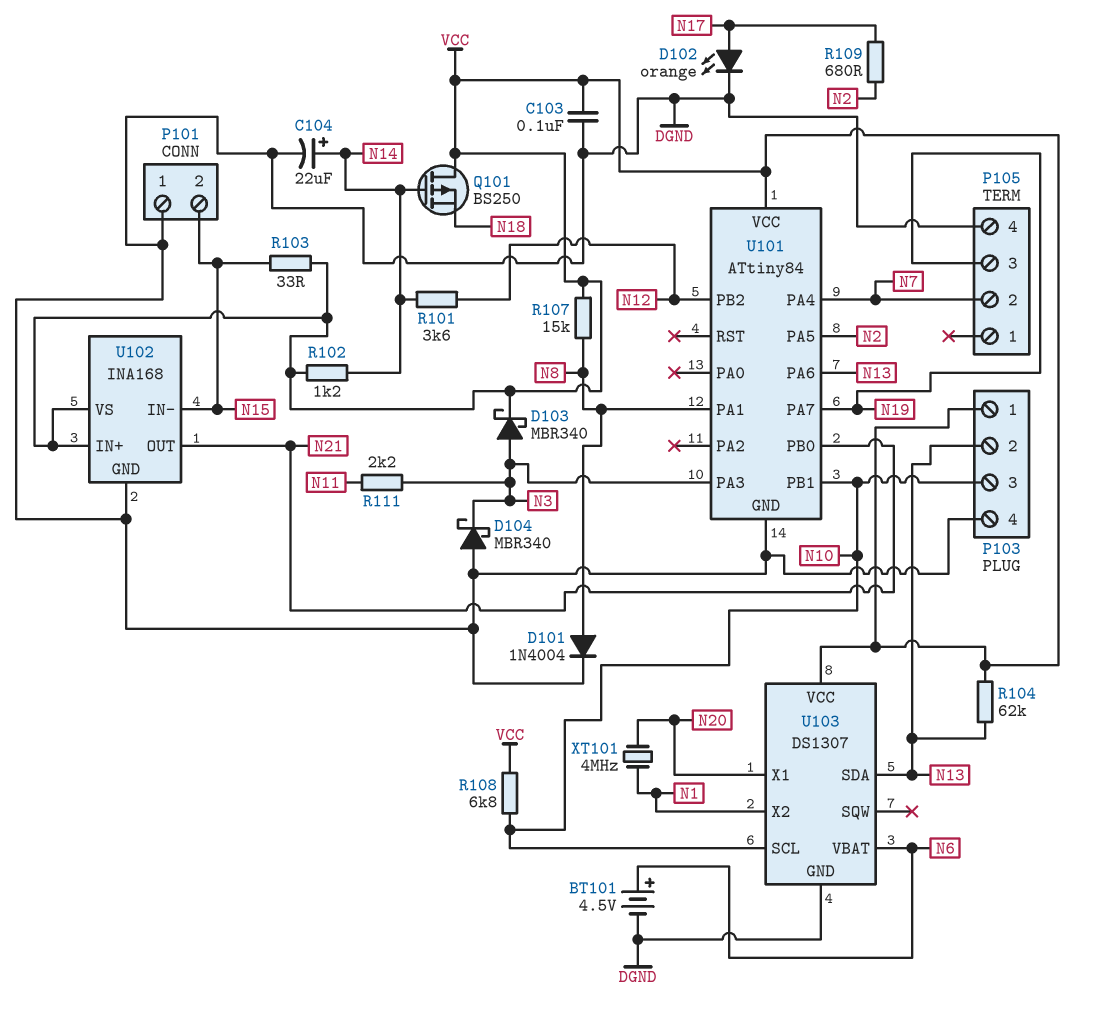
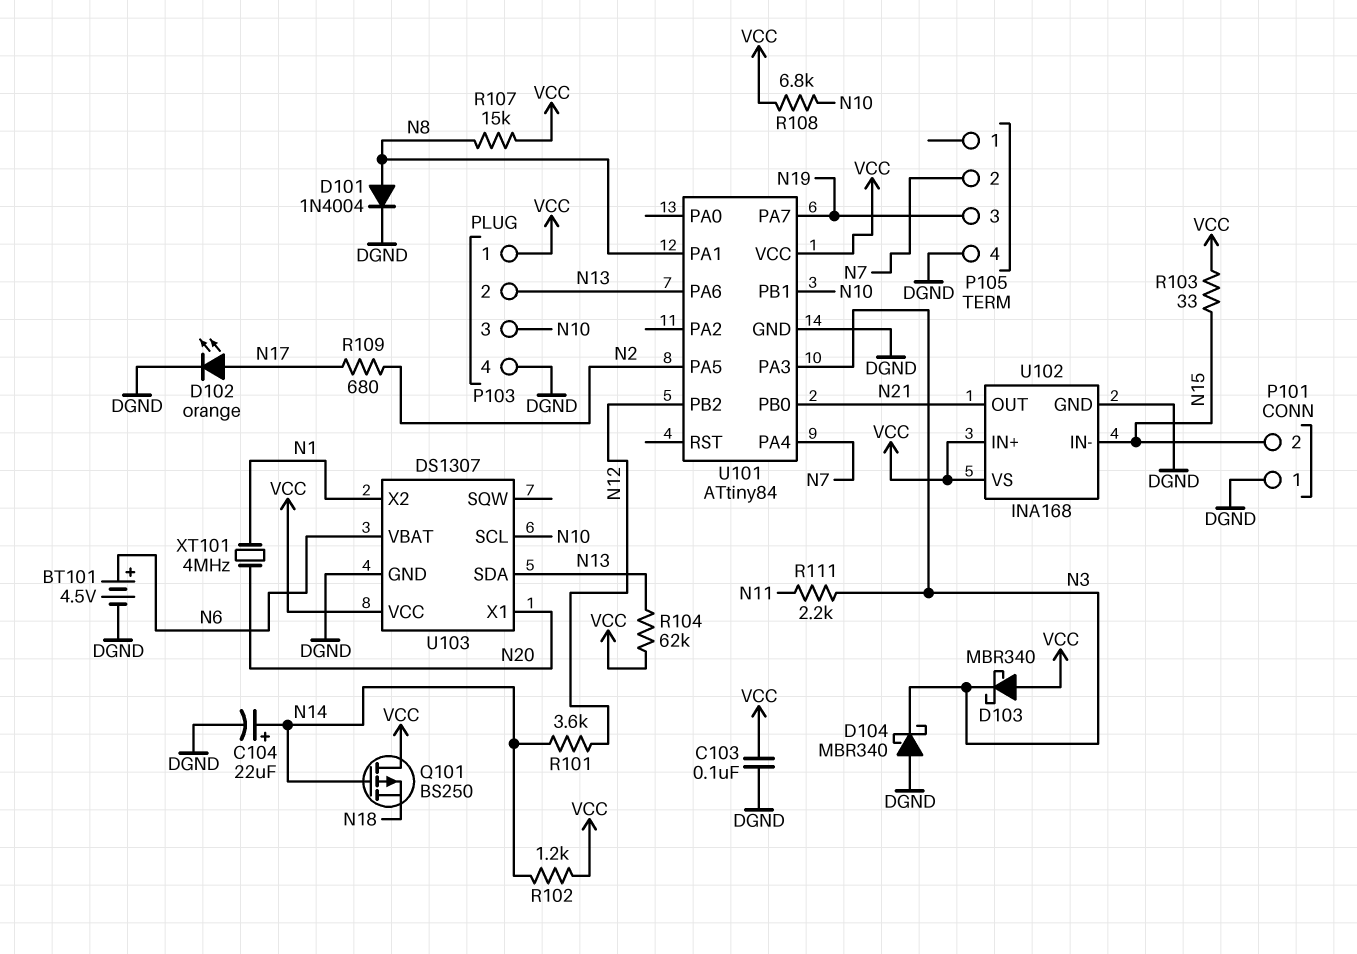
D103: schottky MBR340 (A N3, K VCC) -> schottky MBR340 (A VCC, K N3)

